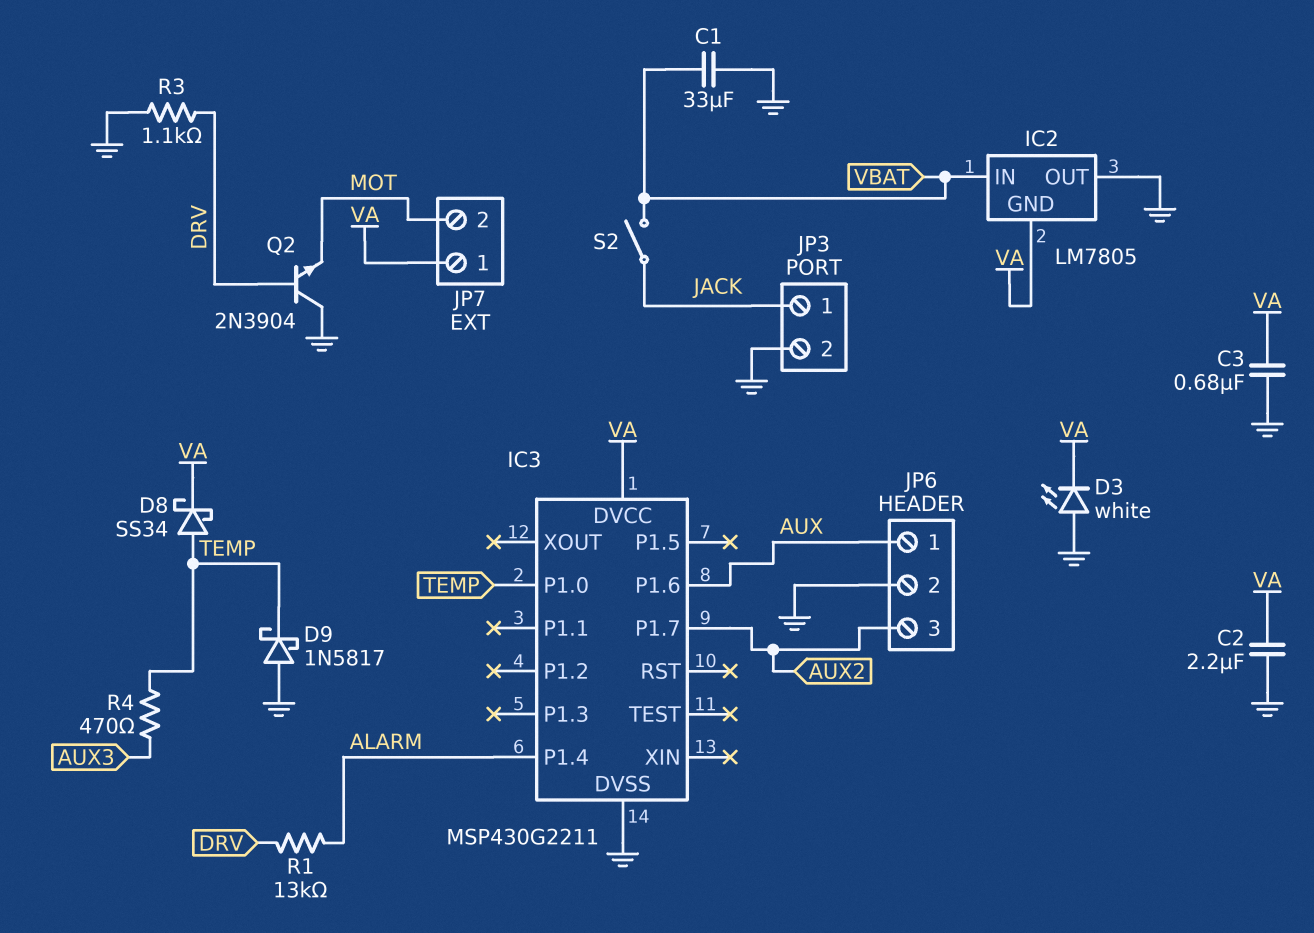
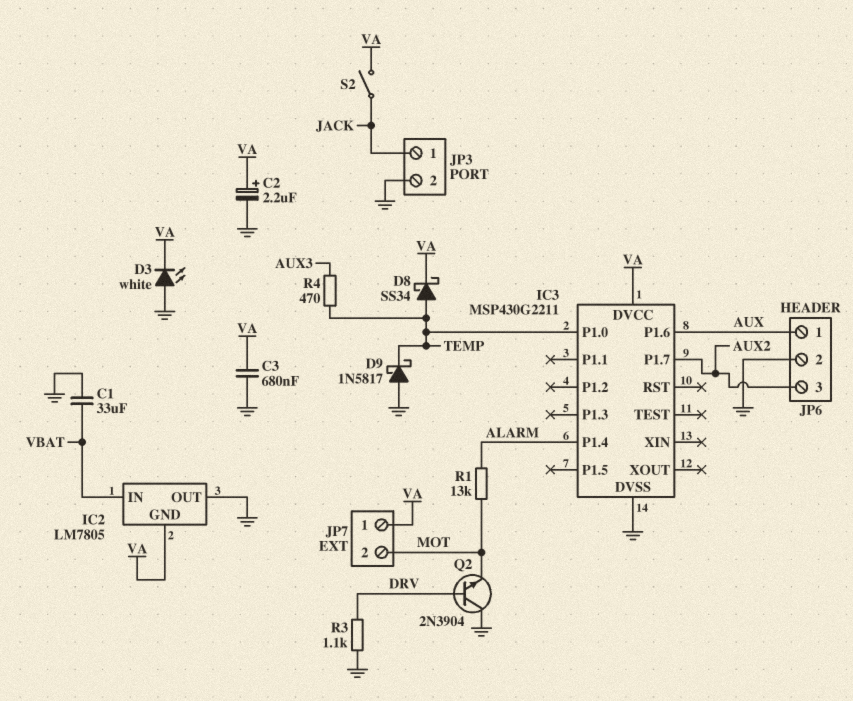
C2: 2.2uF (GND, VA) -> 2.2uF (plus VA, minus GND)
R1: 13k (ALARM, DRV) -> 13k (ALARM, MOT)
S2: switch (JACK, VBAT) -> switch (JACK, VA)

